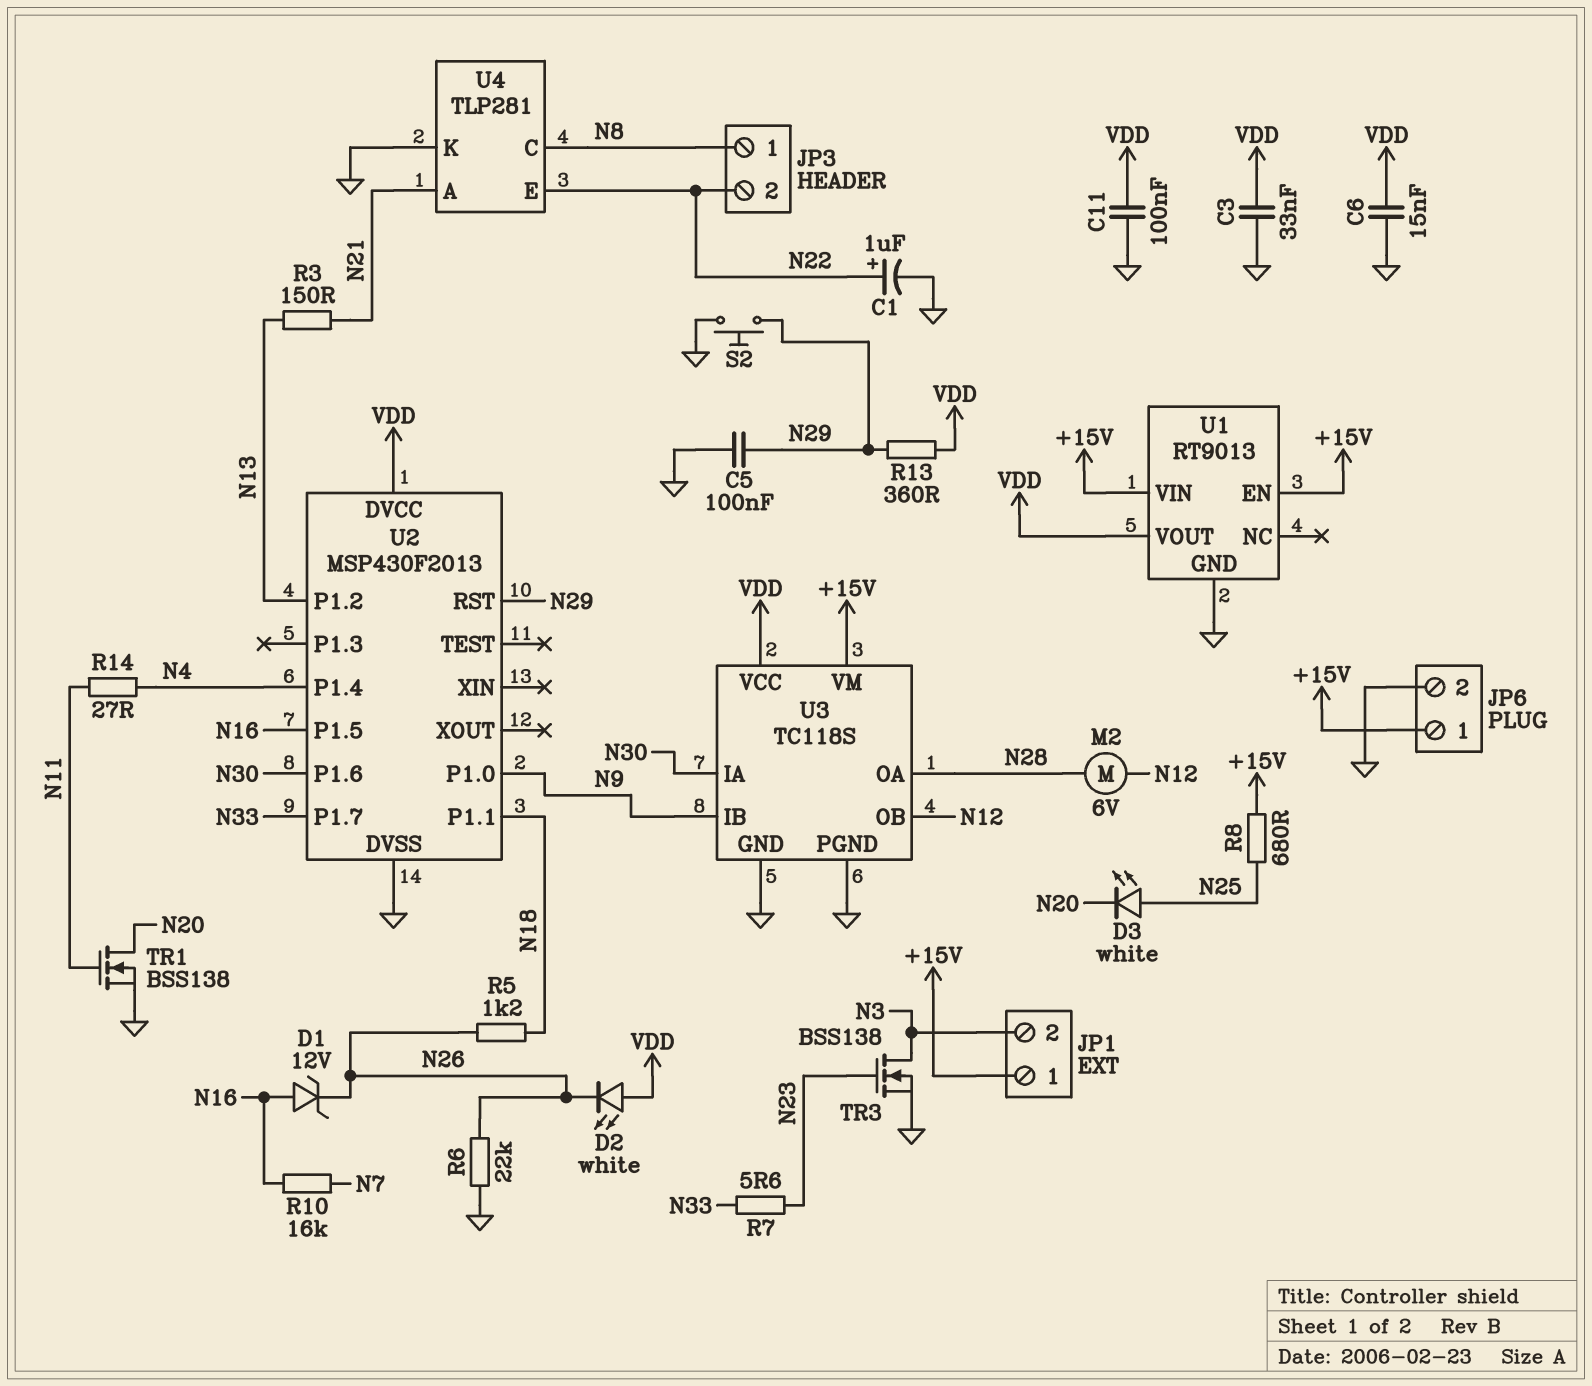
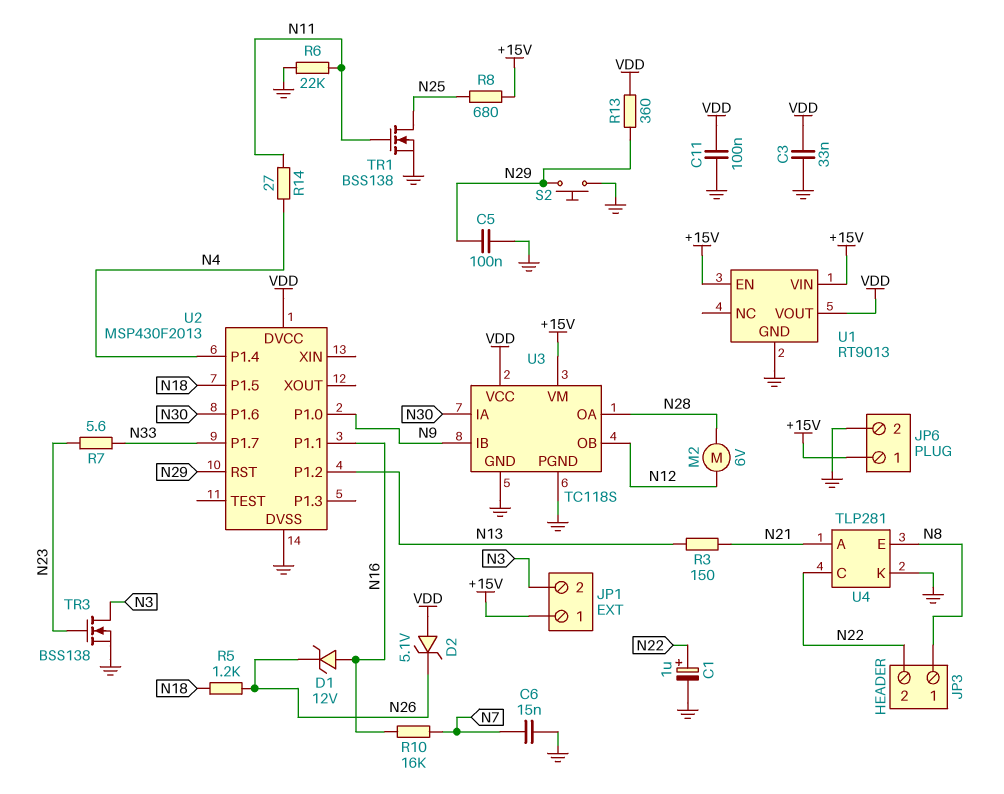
C6: 15nF (GND, VDD) -> 15nF (GND, N7)
D2: LED white (A VDD, K N26) -> zener 5.1V (A VDD, K N26)
D3: LED white (A N25, K N20) -> none
R6: 22k (GND, N26) -> 22k (GND, N11)
TR1: NMOS BSS138 (G N11, D N20, S GND) -> NMOS BSS138 (G N11, D N25, S GND)
U2 pin P1.1: N18 -> N16
U2 pin P1.5: N16 -> N18
U4 pin C: N8 -> N22
U4 pin E: N22 -> N8

